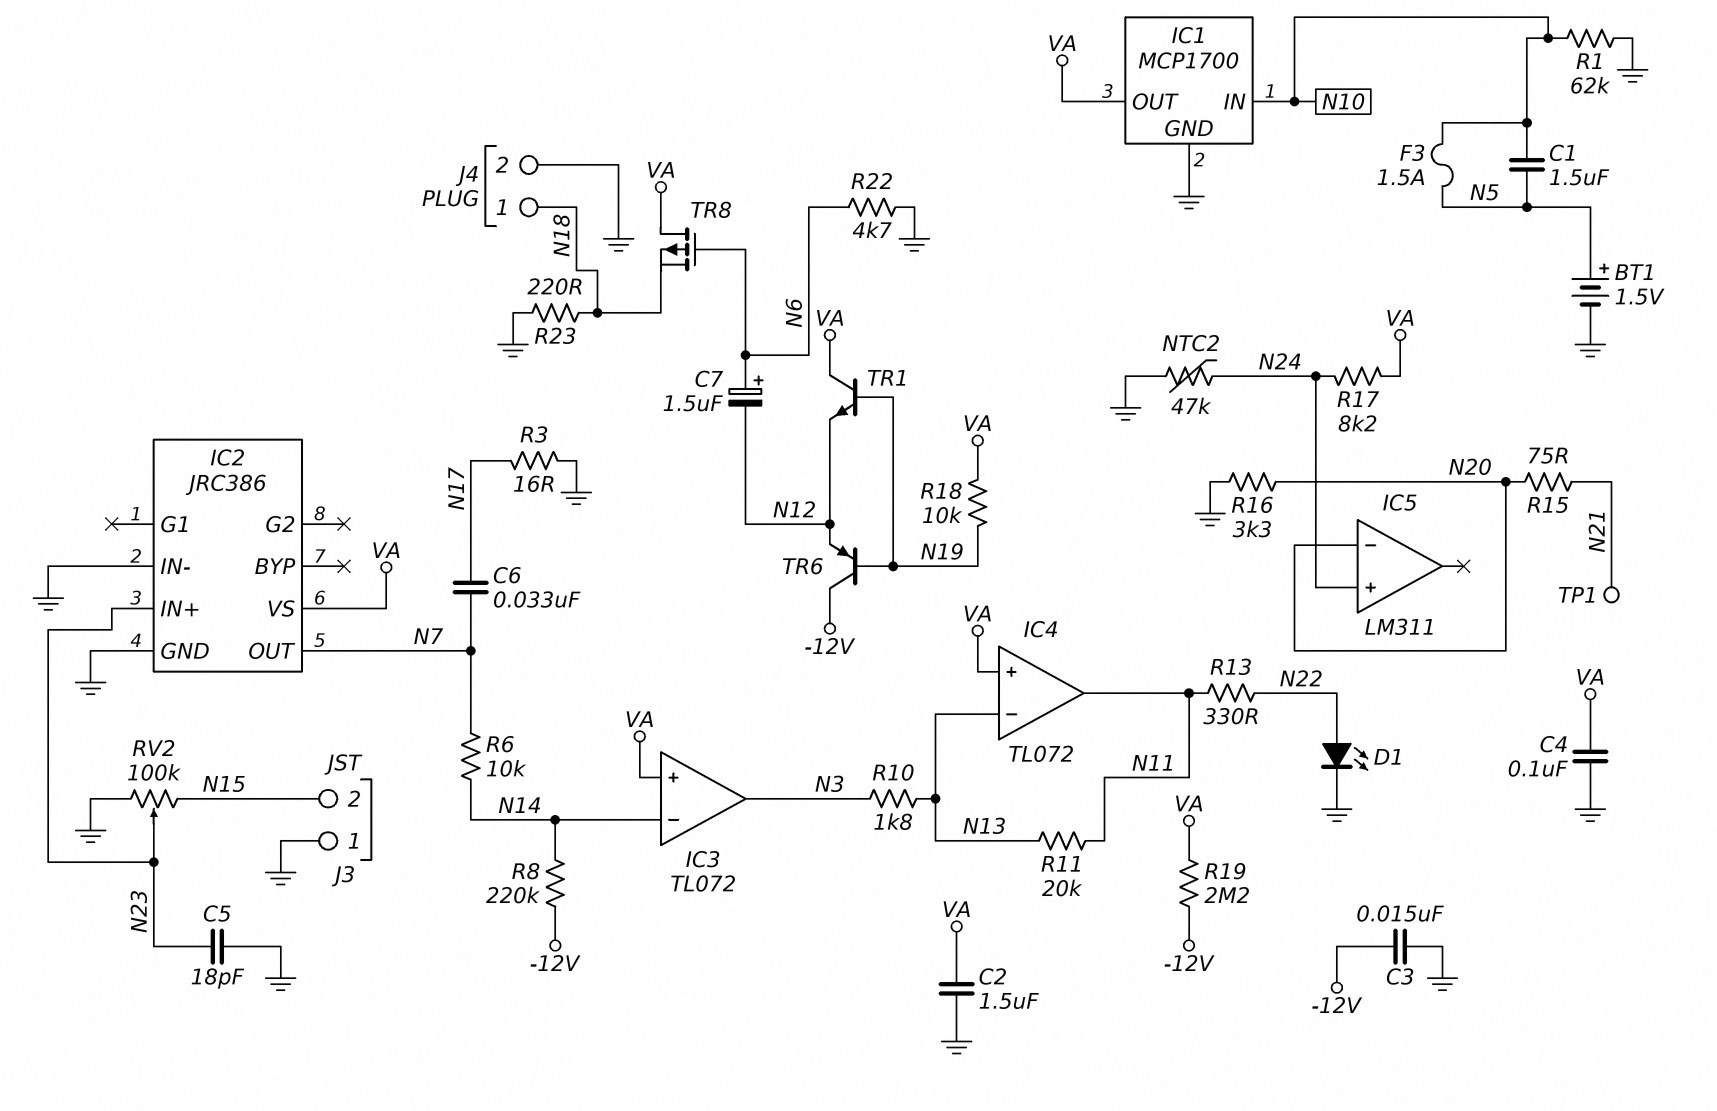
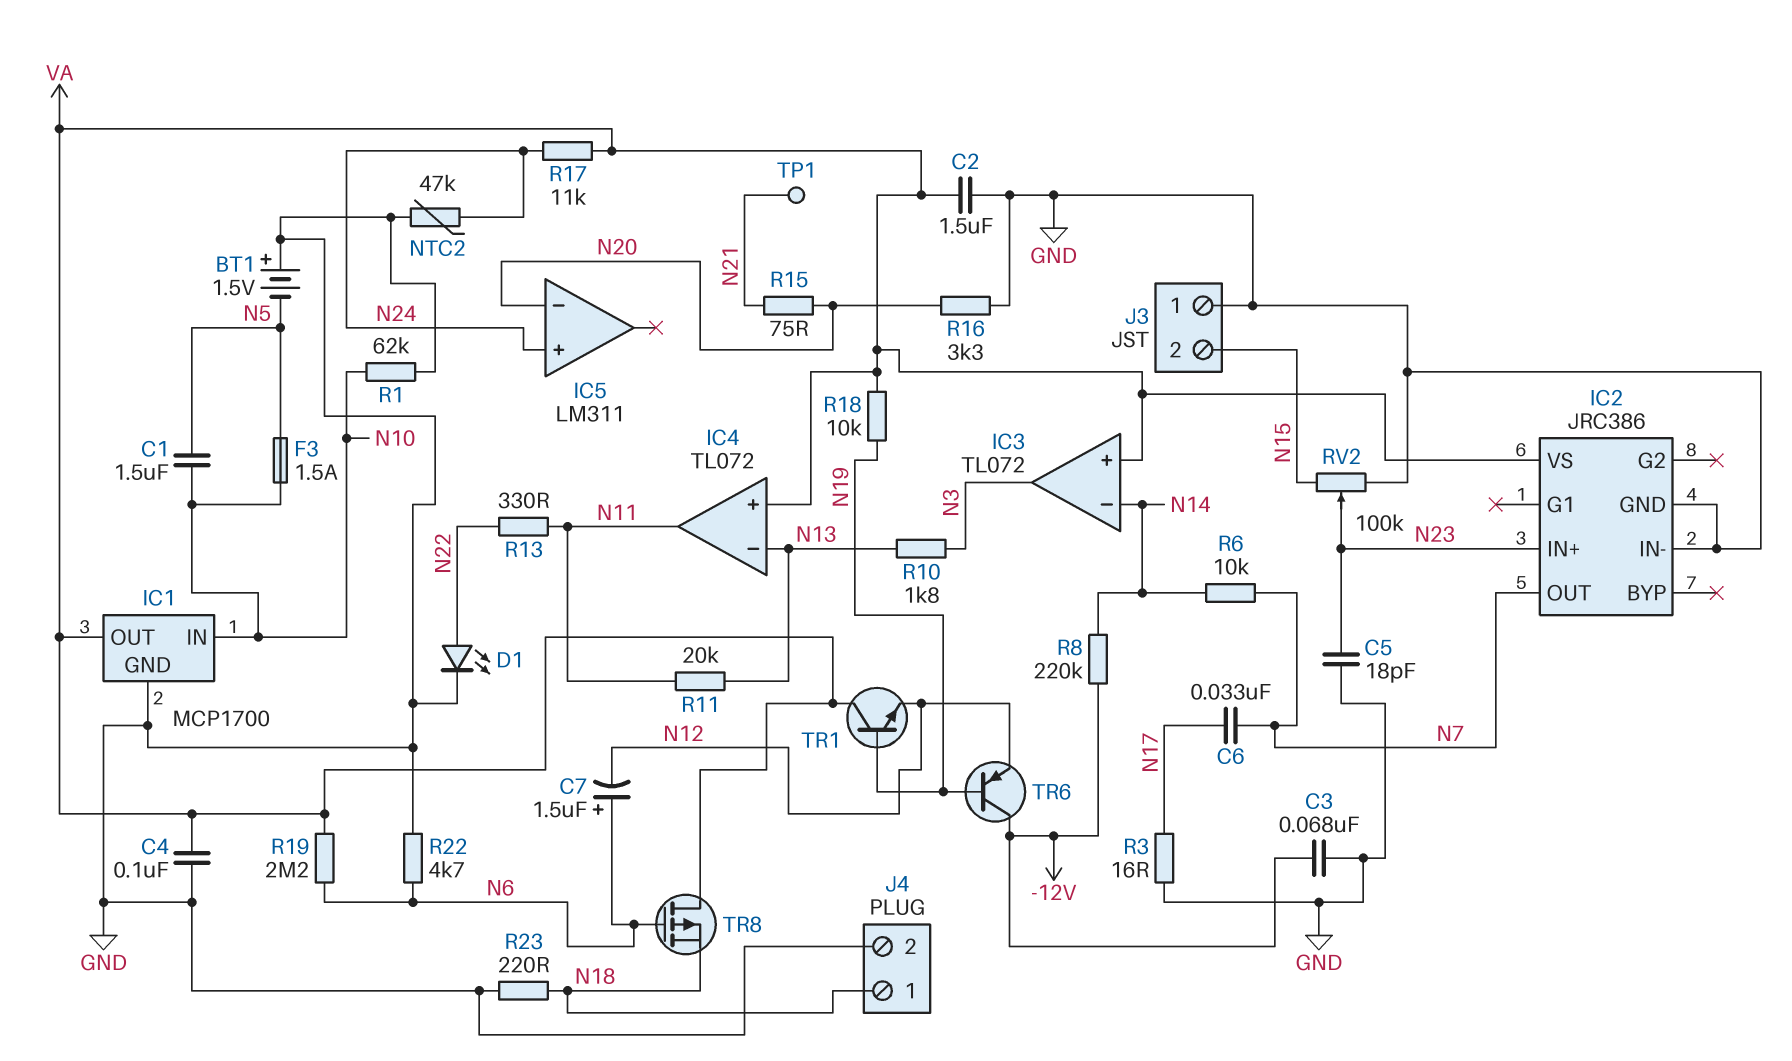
BT1: 1.5V (plus N5, minus GND) -> 1.5V (plus GND, minus N5)
C3: 15nF (-12V, GND) -> 68nF (-12V, GND)
R17: 8.2k (N24, VA) -> 11k (N24, VA)
R19: 2.2M (-12V, VA) -> 2.2M (N6, VA)

